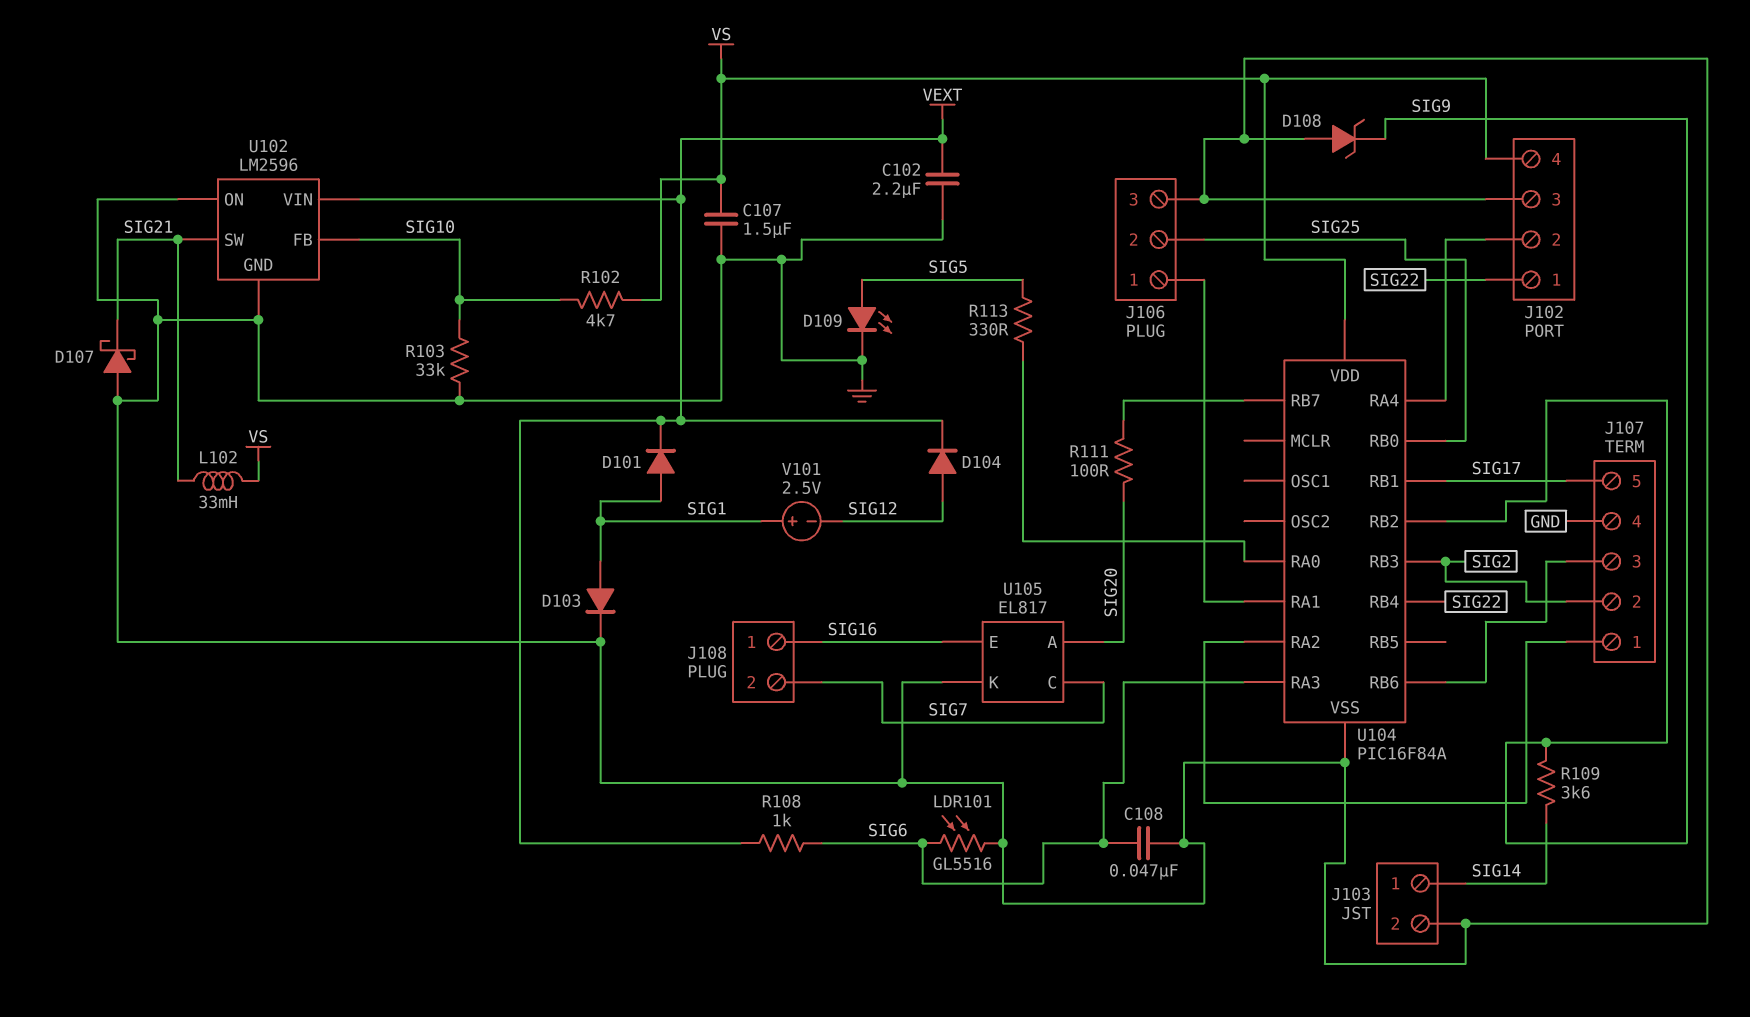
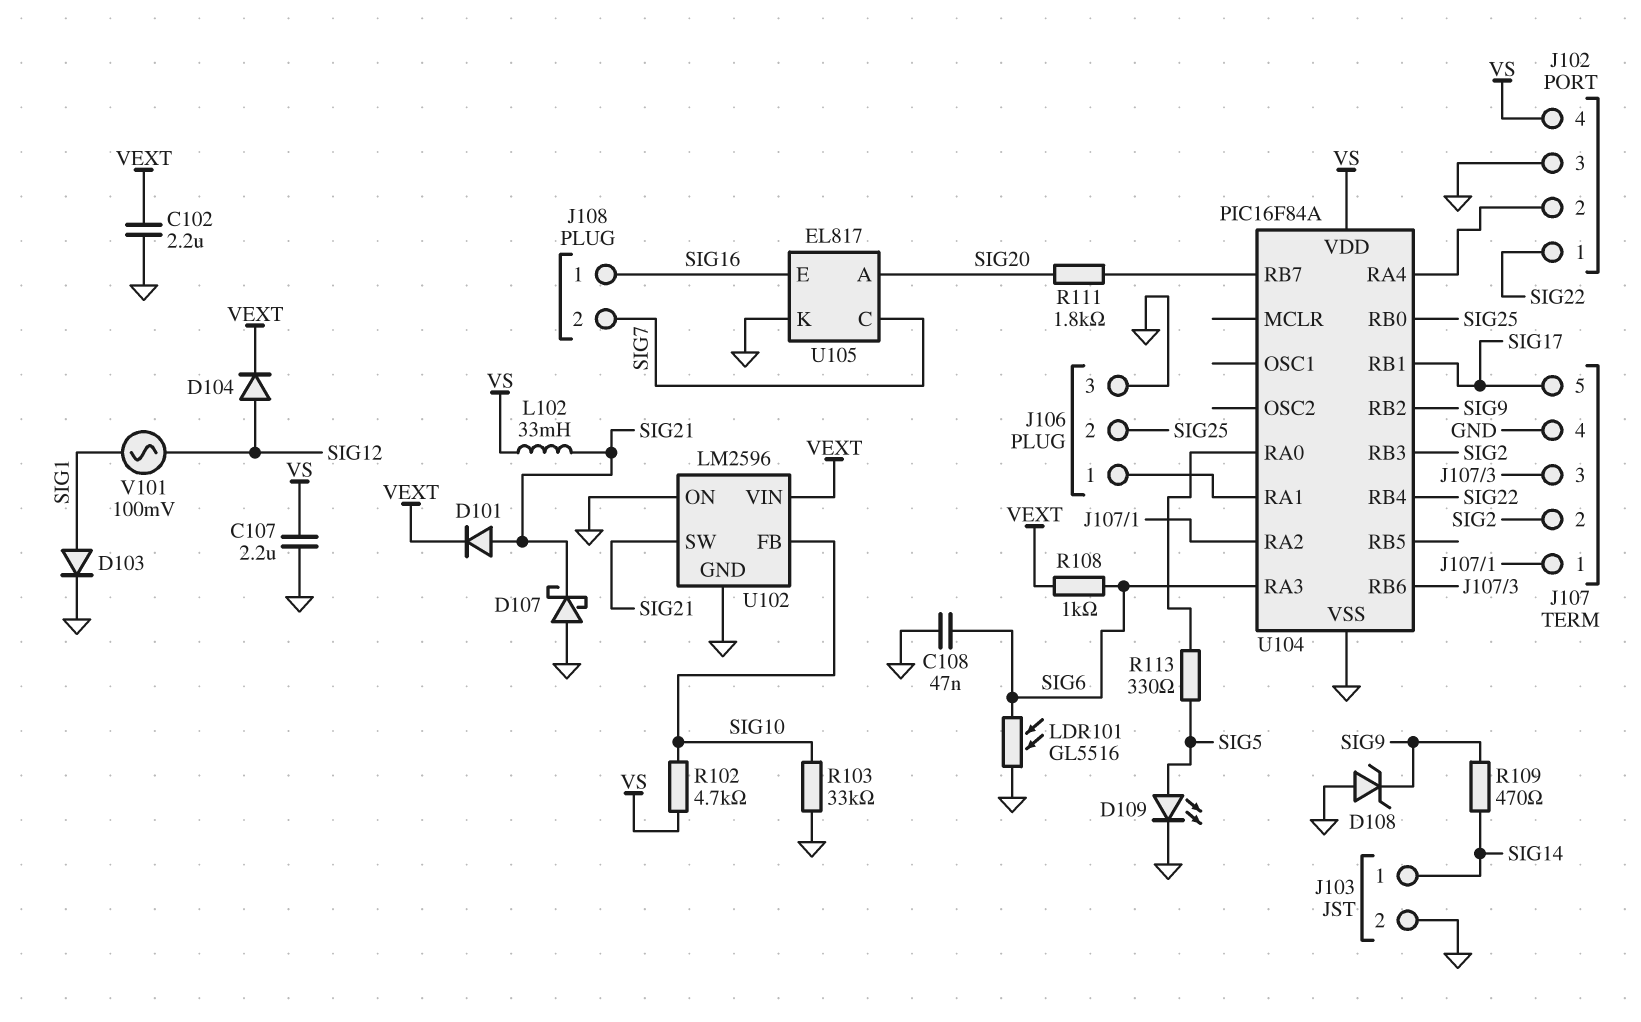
C107: 1.5uF (GND, VS) -> 2.2uF (GND, VS)
D101: diode (A SIG1, K VEXT) -> diode (A SIG21, K VEXT)
R109: 3.6k (SIG9, SIG14) -> 470 (SIG9, SIG14)
R111: 100 (SIG20, U104/RB7) -> 1.8k (SIG20, U104/RB7)
V101: 2.5V (plus SIG1, minus SIG12) -> AC 100mV (SIG1, SIG12)

